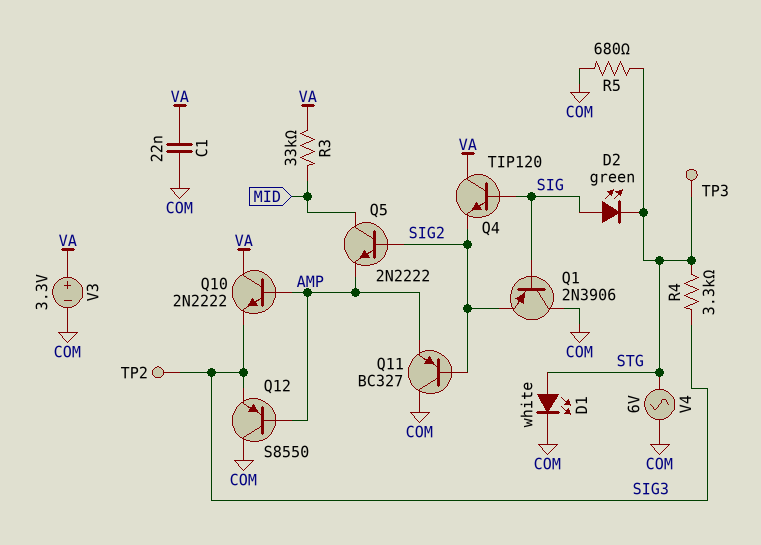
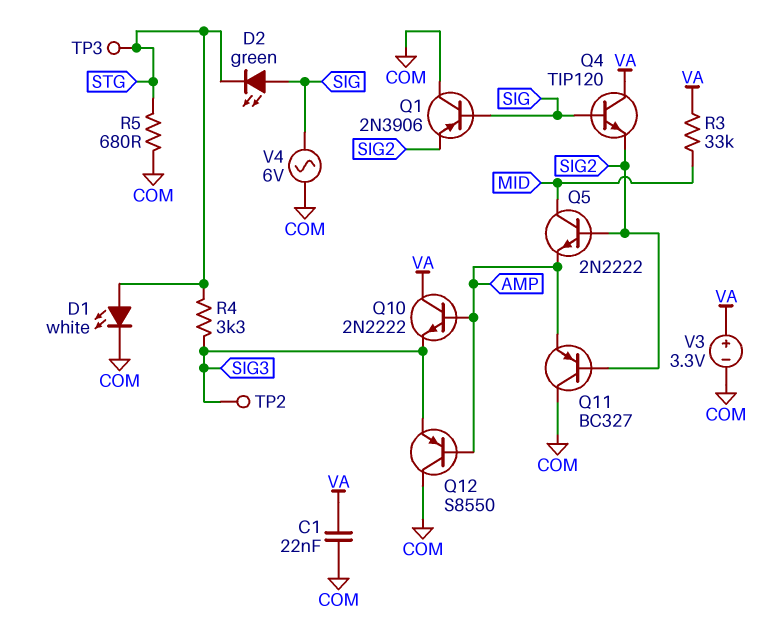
V4: AC 6V (COM, STG) -> AC 6V (COM, SIG)

